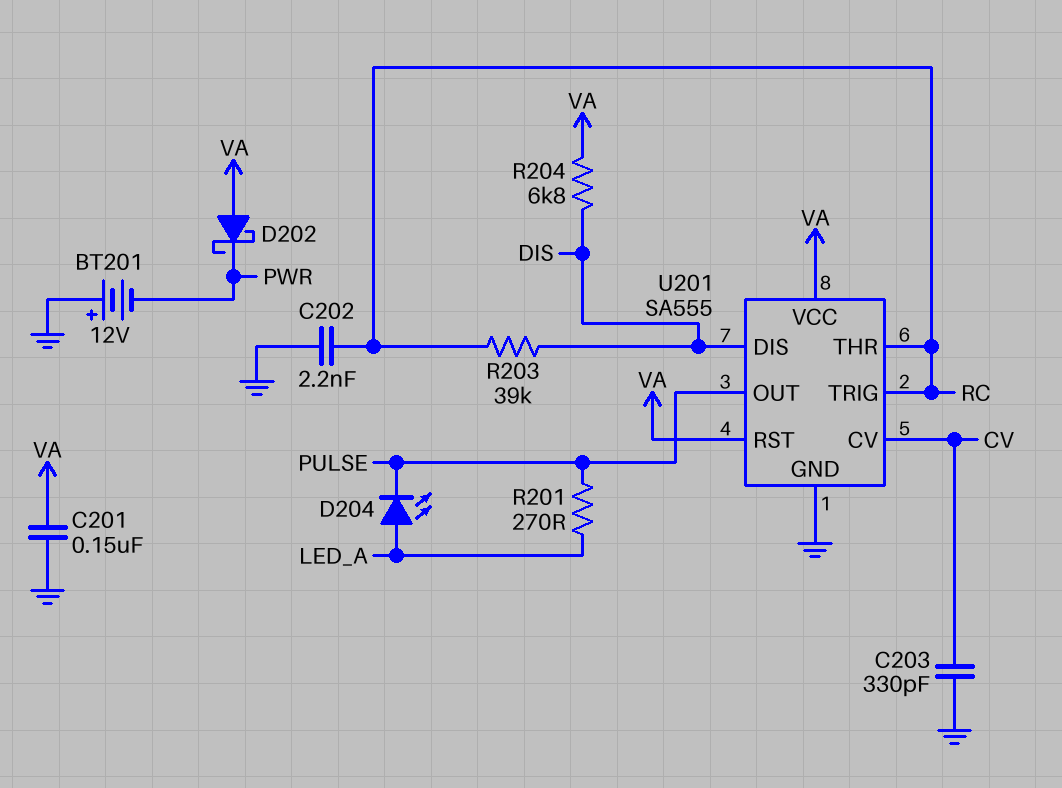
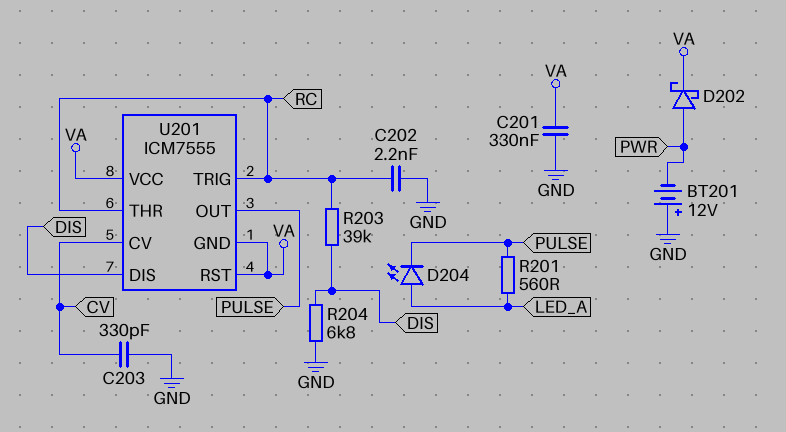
C201: 150nF (GND, VA) -> 330nF (GND, VA)
D202: schottky (A VA, K PWR) -> schottky (A PWR, K VA)
R201: 270 (LED_A, PULSE) -> 560 (LED_A, PULSE)
R204: 6.8k (DIS, VA) -> 6.8k (DIS, GND)
U201: SA555 -> ICM7555
U201 pin GND: GND -> VA

